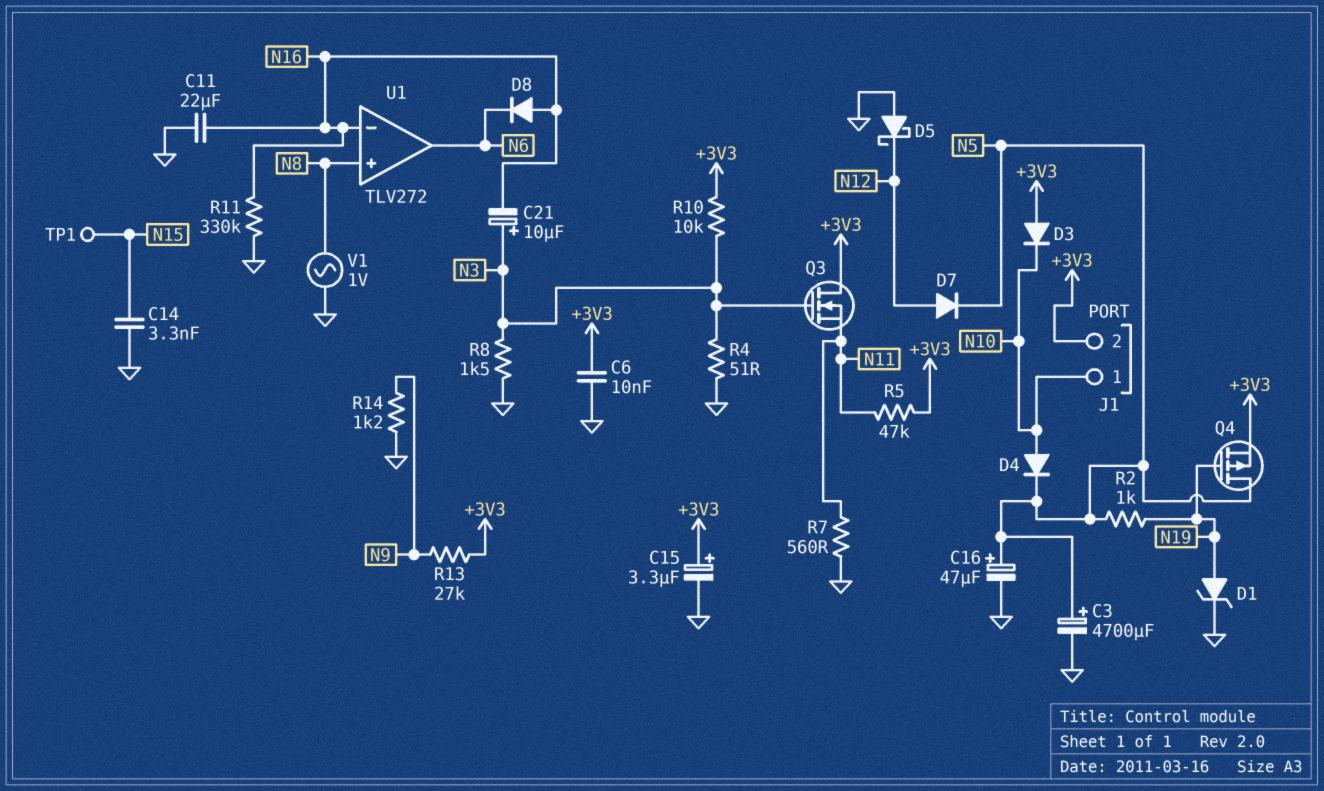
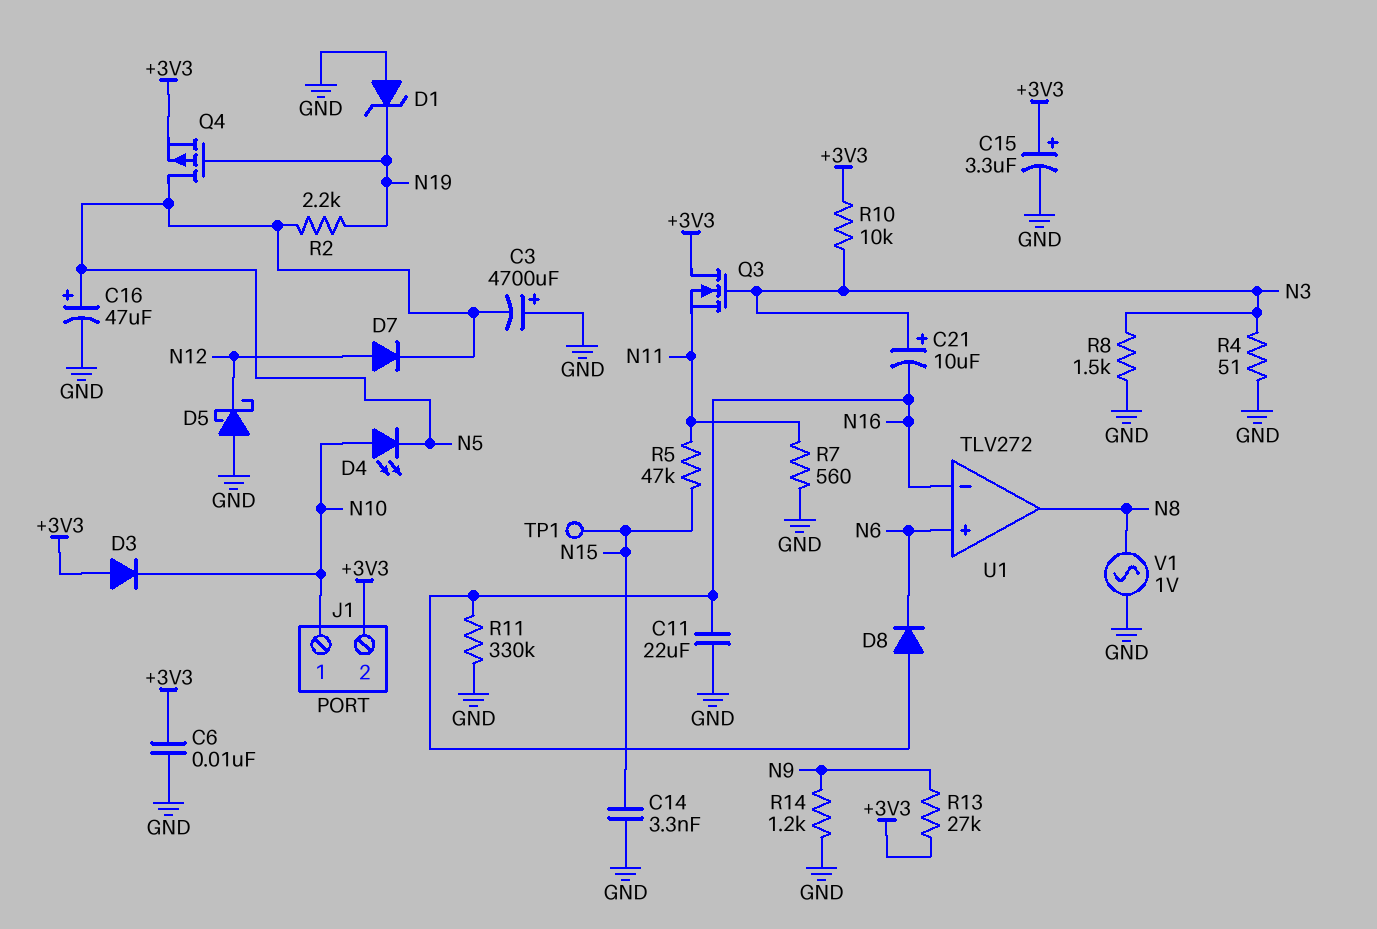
C3: 4700uF (plus N5, minus GND) -> 4700uF (plus GND, minus N5)
D1: zener (A N19, K GND) -> zener (A GND, K N19)
D4: diode (A N10, K N5) -> LED (A N10, K N5)
R2: 1k (N5, N19) -> 2.2k (N5, N19)
R5: 47k (+3V3, N11) -> 47k (N11, N15)
U1 pin in+: N8 -> N6
U1 pin out: N6 -> N8

